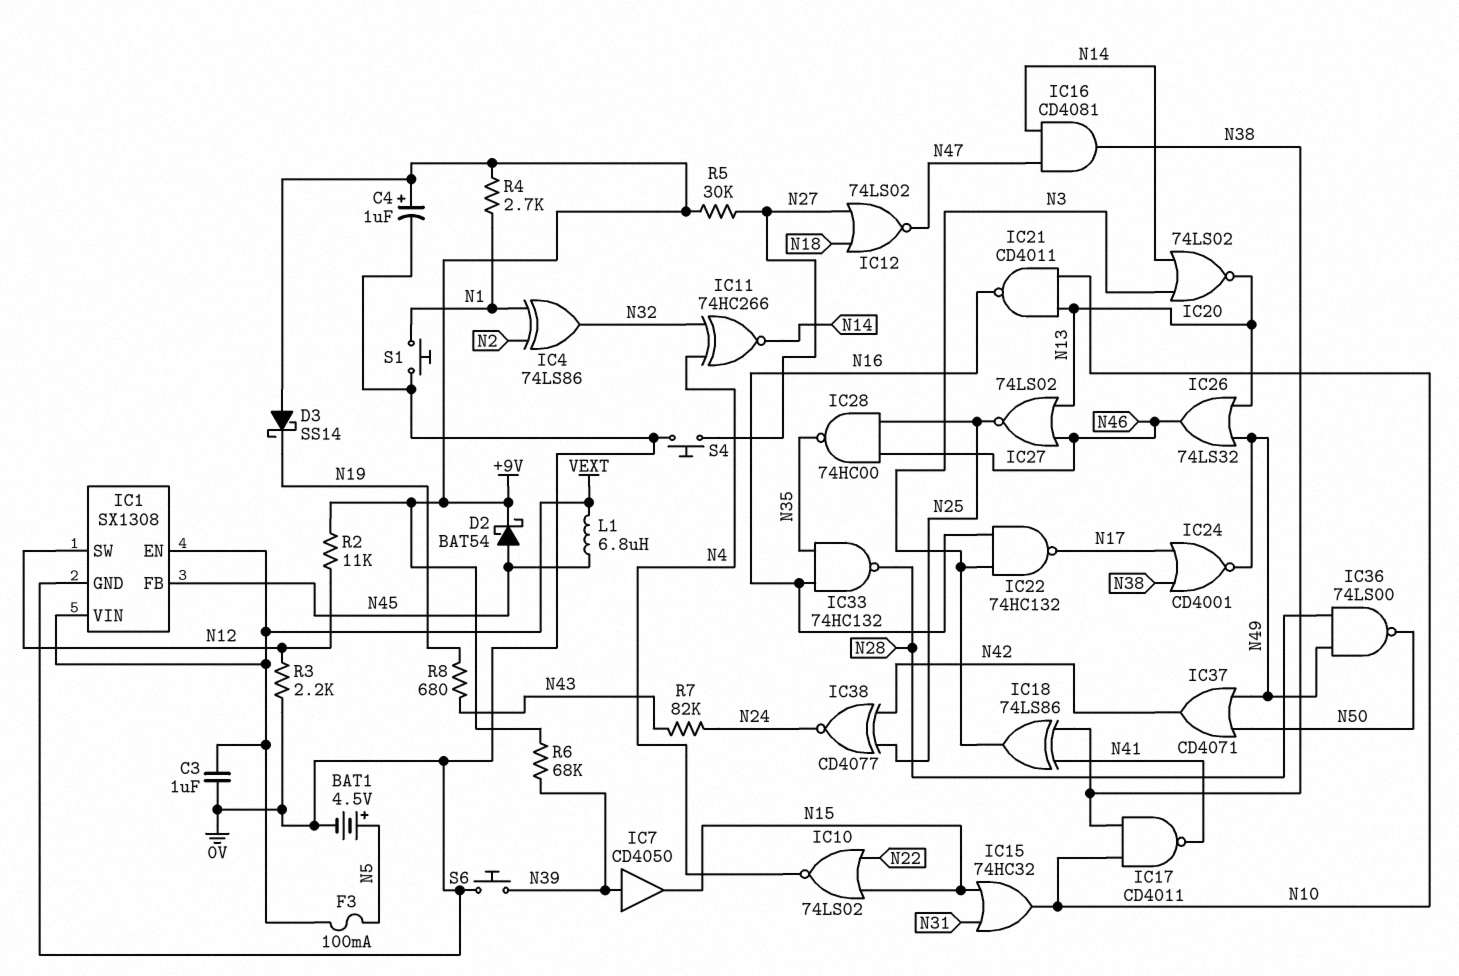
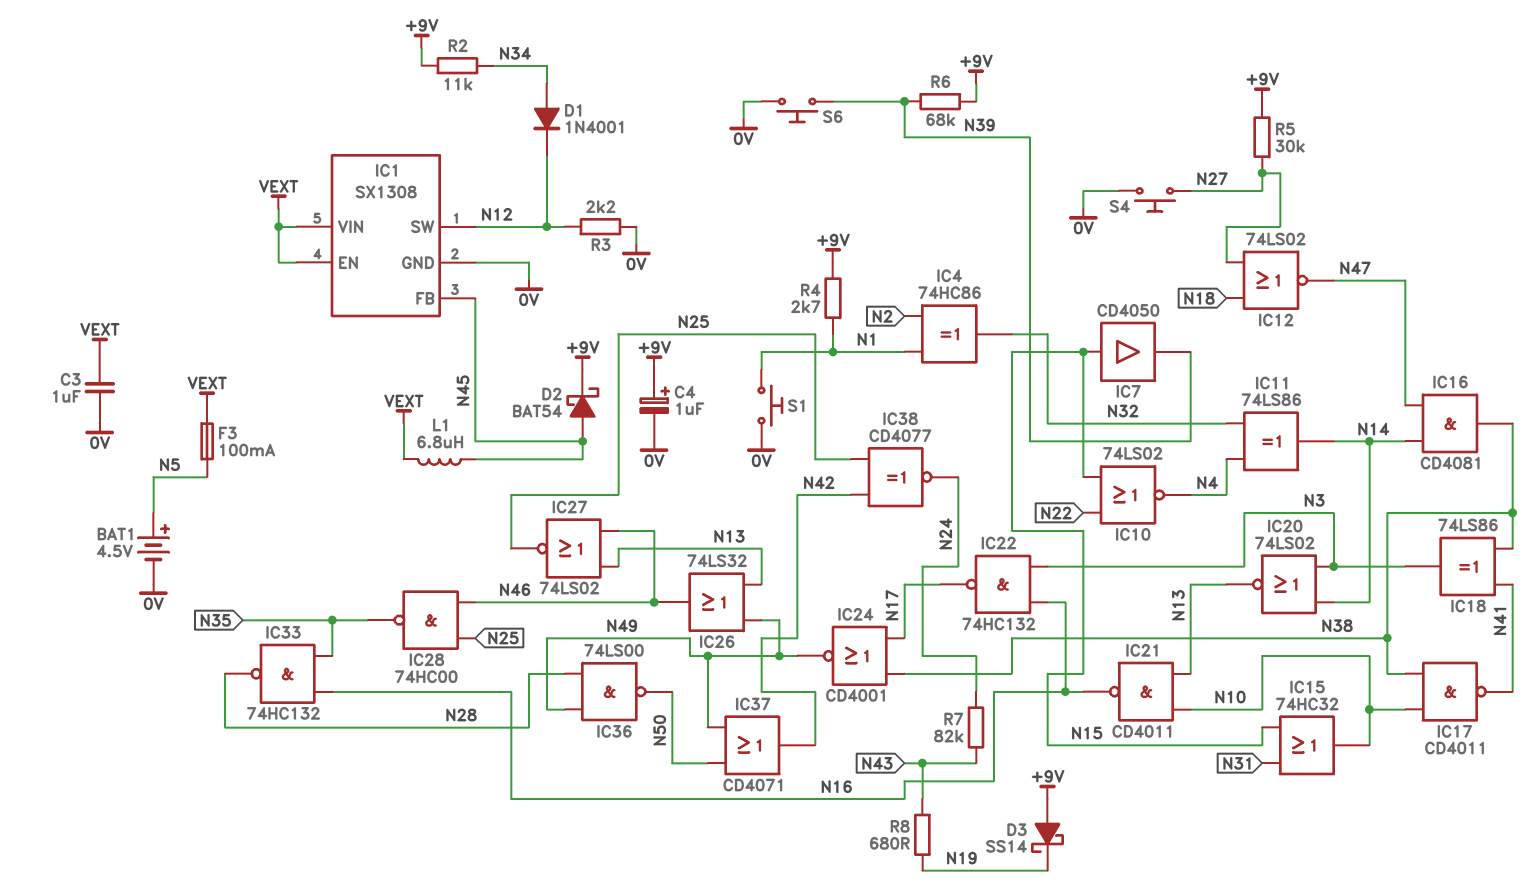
D1: none -> diode 1N4001 (A N34, K N12)
IC4: XOR 74LS86 (in N1, in N2, out N32) -> XOR 74HC86 (in N1, in N2, out N32)
IC7: buffer CD4050 (in N39, out N15) -> buffer CD4050 (in N15, out N39)
IC11: XNOR 74HC266 (in N4, in N32, out N14) -> XOR 74LS86 (in N4, in N32, out N14)
R2: 11k (+9V, N12) -> 11k (+9V, N34)

